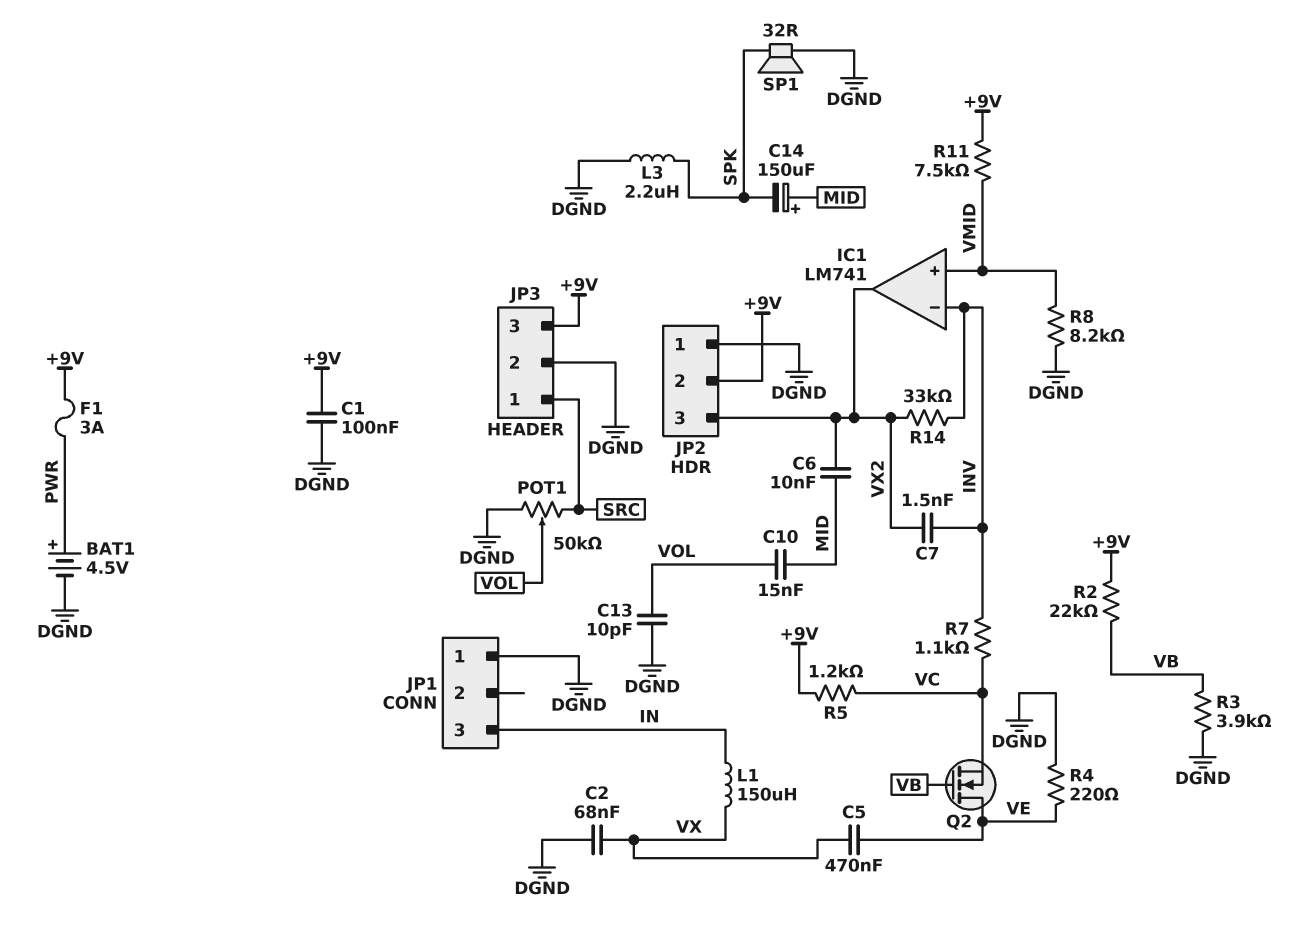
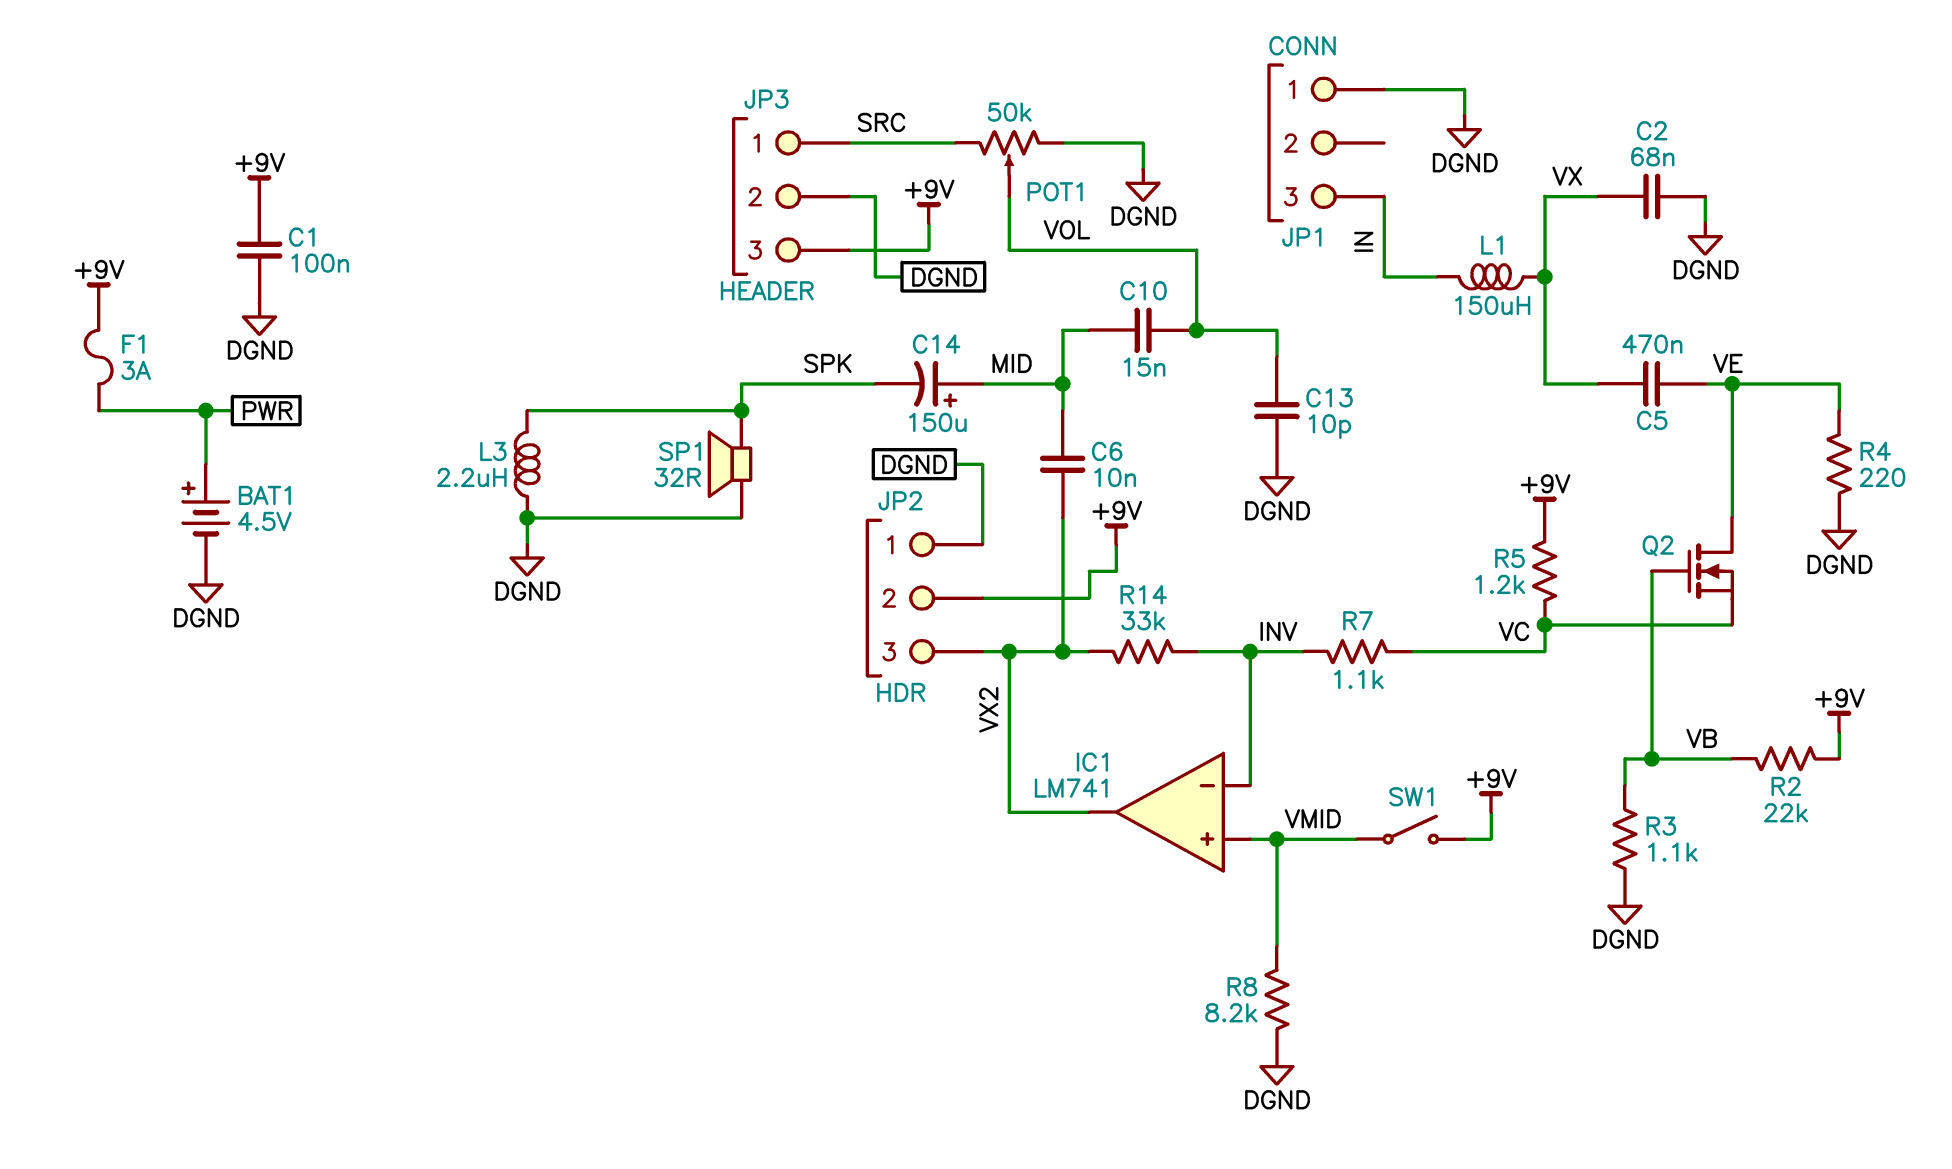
C7: 1.5nF (INV, VX2) -> none
R3: 3.9k (DGND, VB) -> 1.1k (DGND, VB)
R11: 7.5k (+9V, VMID) -> none
SW1: none -> switch (+9V, VMID)

